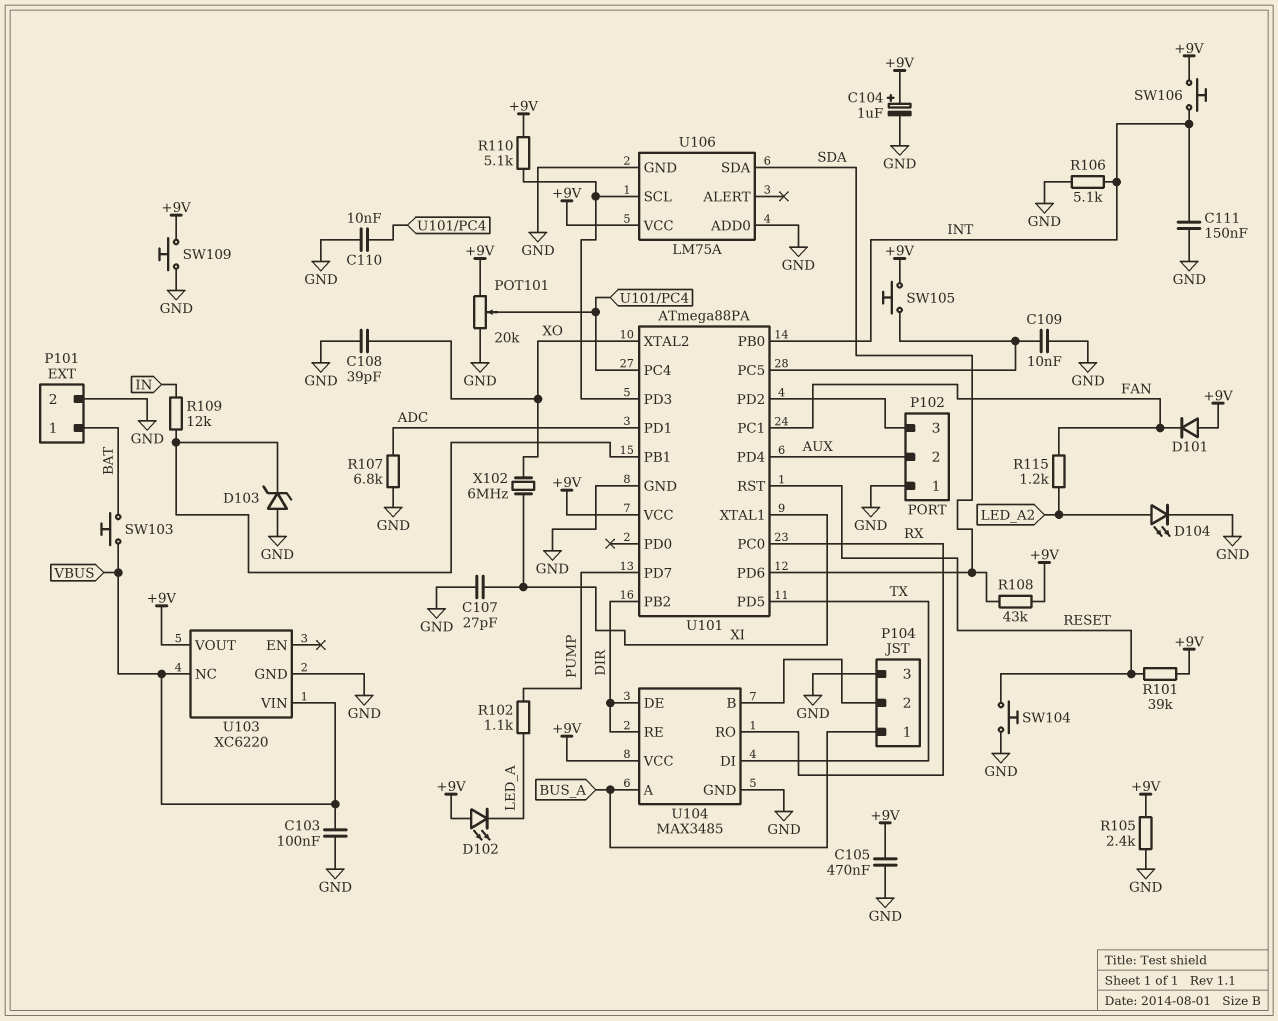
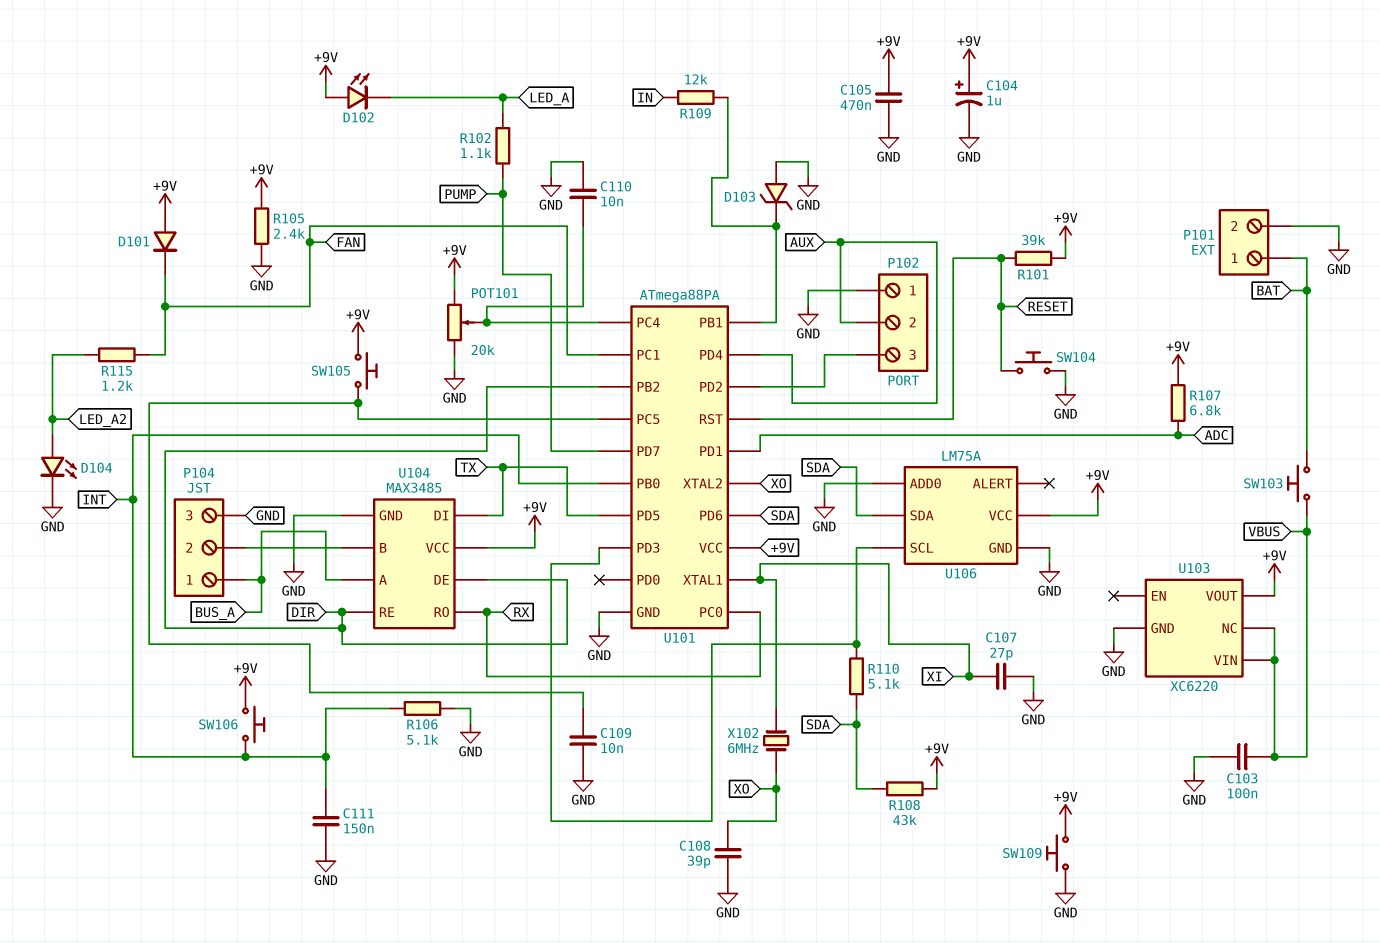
R107: 6.8k (ADC, GND) -> 6.8k (+9V, ADC)
R110: 5.1k (+9V, U101/PD3) -> 5.1k (SDA, U101/PD3)

